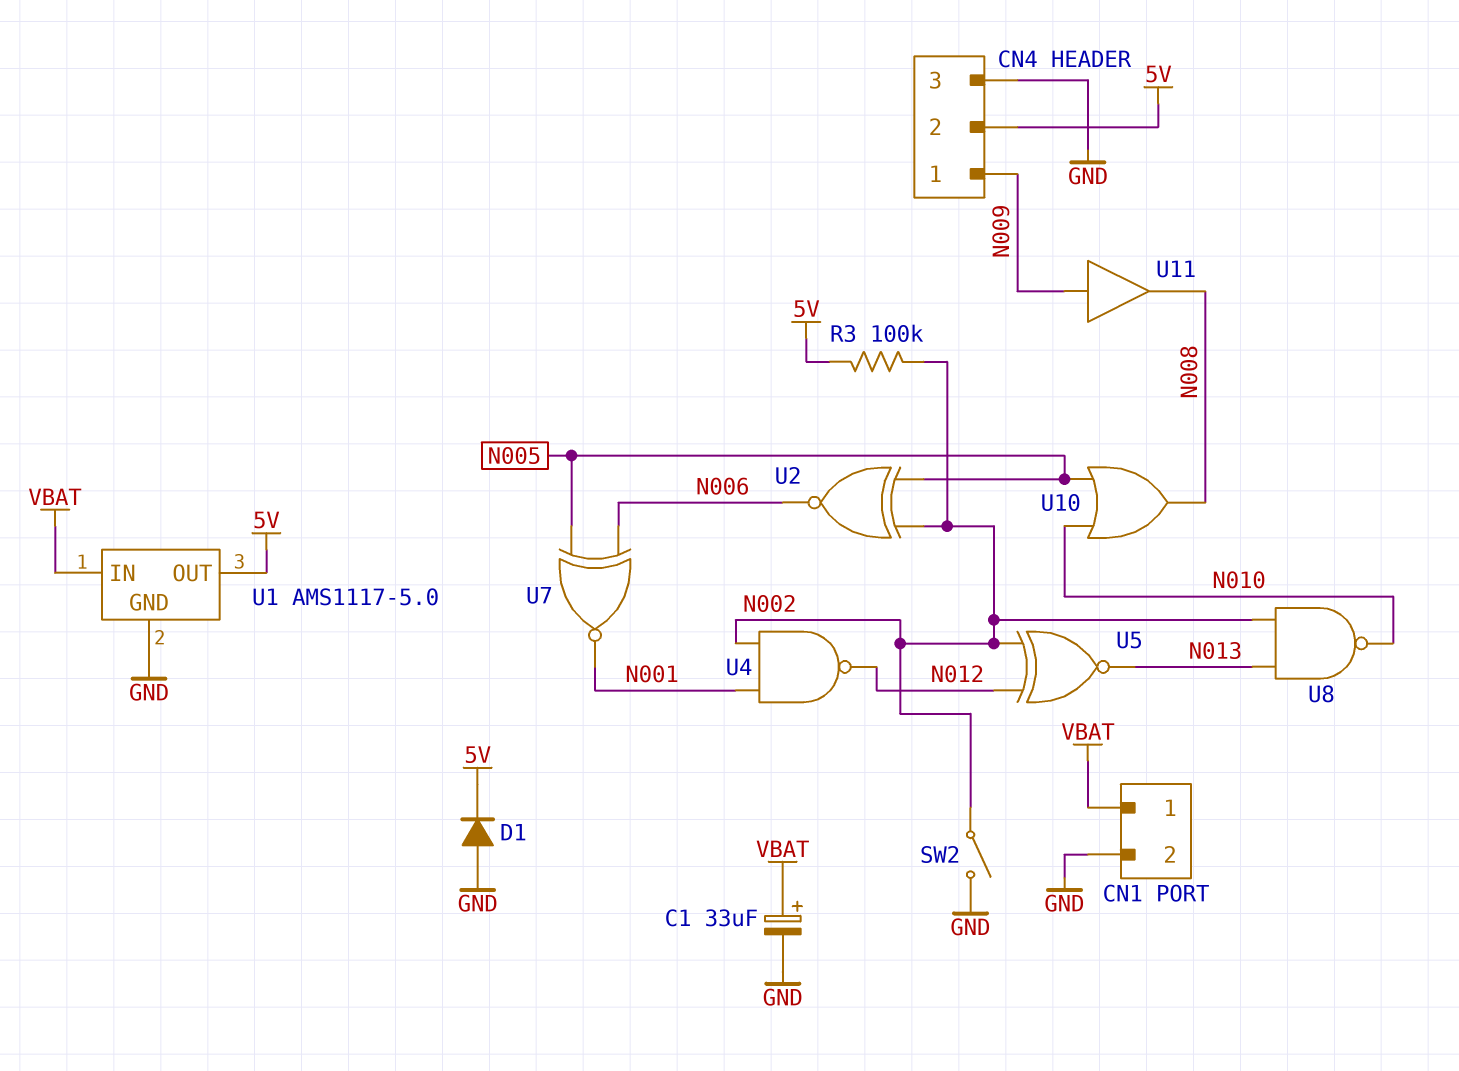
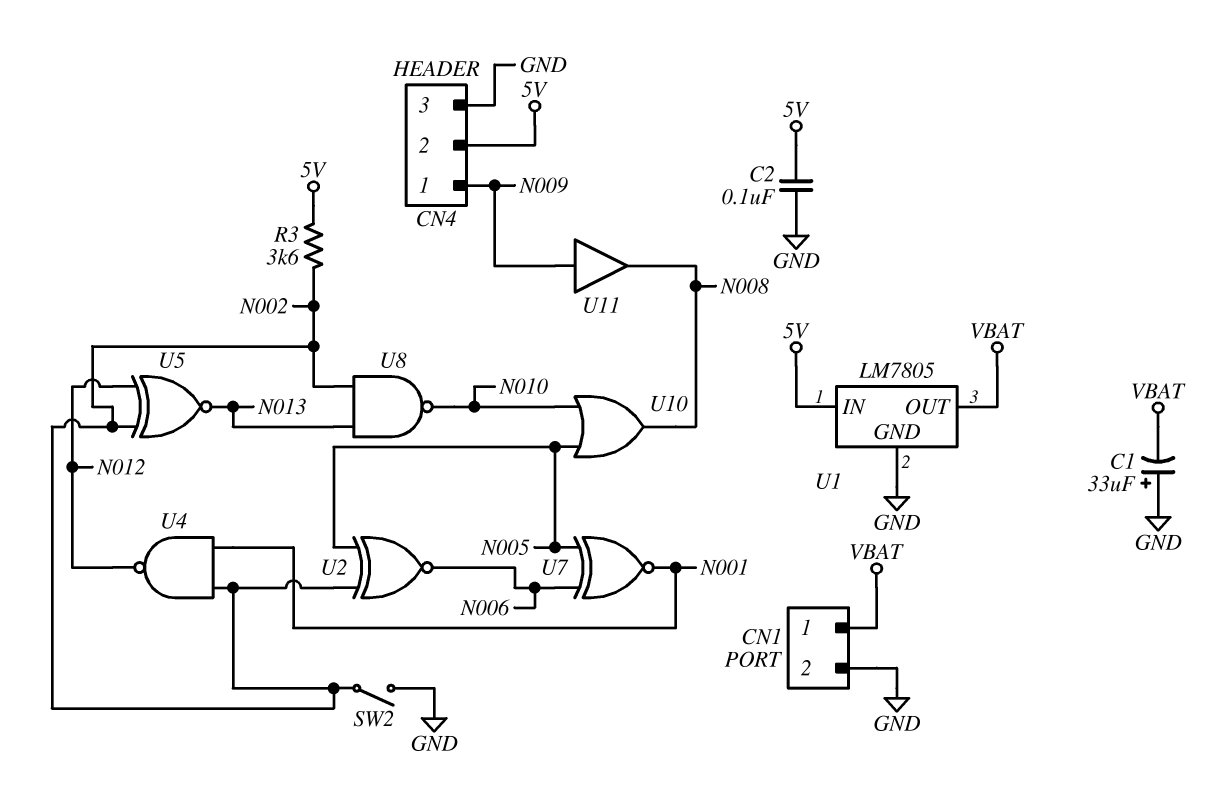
C1: 33uF (plus VBAT, minus GND) -> 33uF (plus GND, minus VBAT)
C2: none -> 100nF (5V, GND)
D1: diode (A GND, K 5V) -> none
R3: 100k (5V, N002) -> 3.6k (5V, N002)
U1: AMS1117-5.0 -> LM7805
U1 pin IN: VBAT -> 5V
U1 pin OUT: 5V -> VBAT

